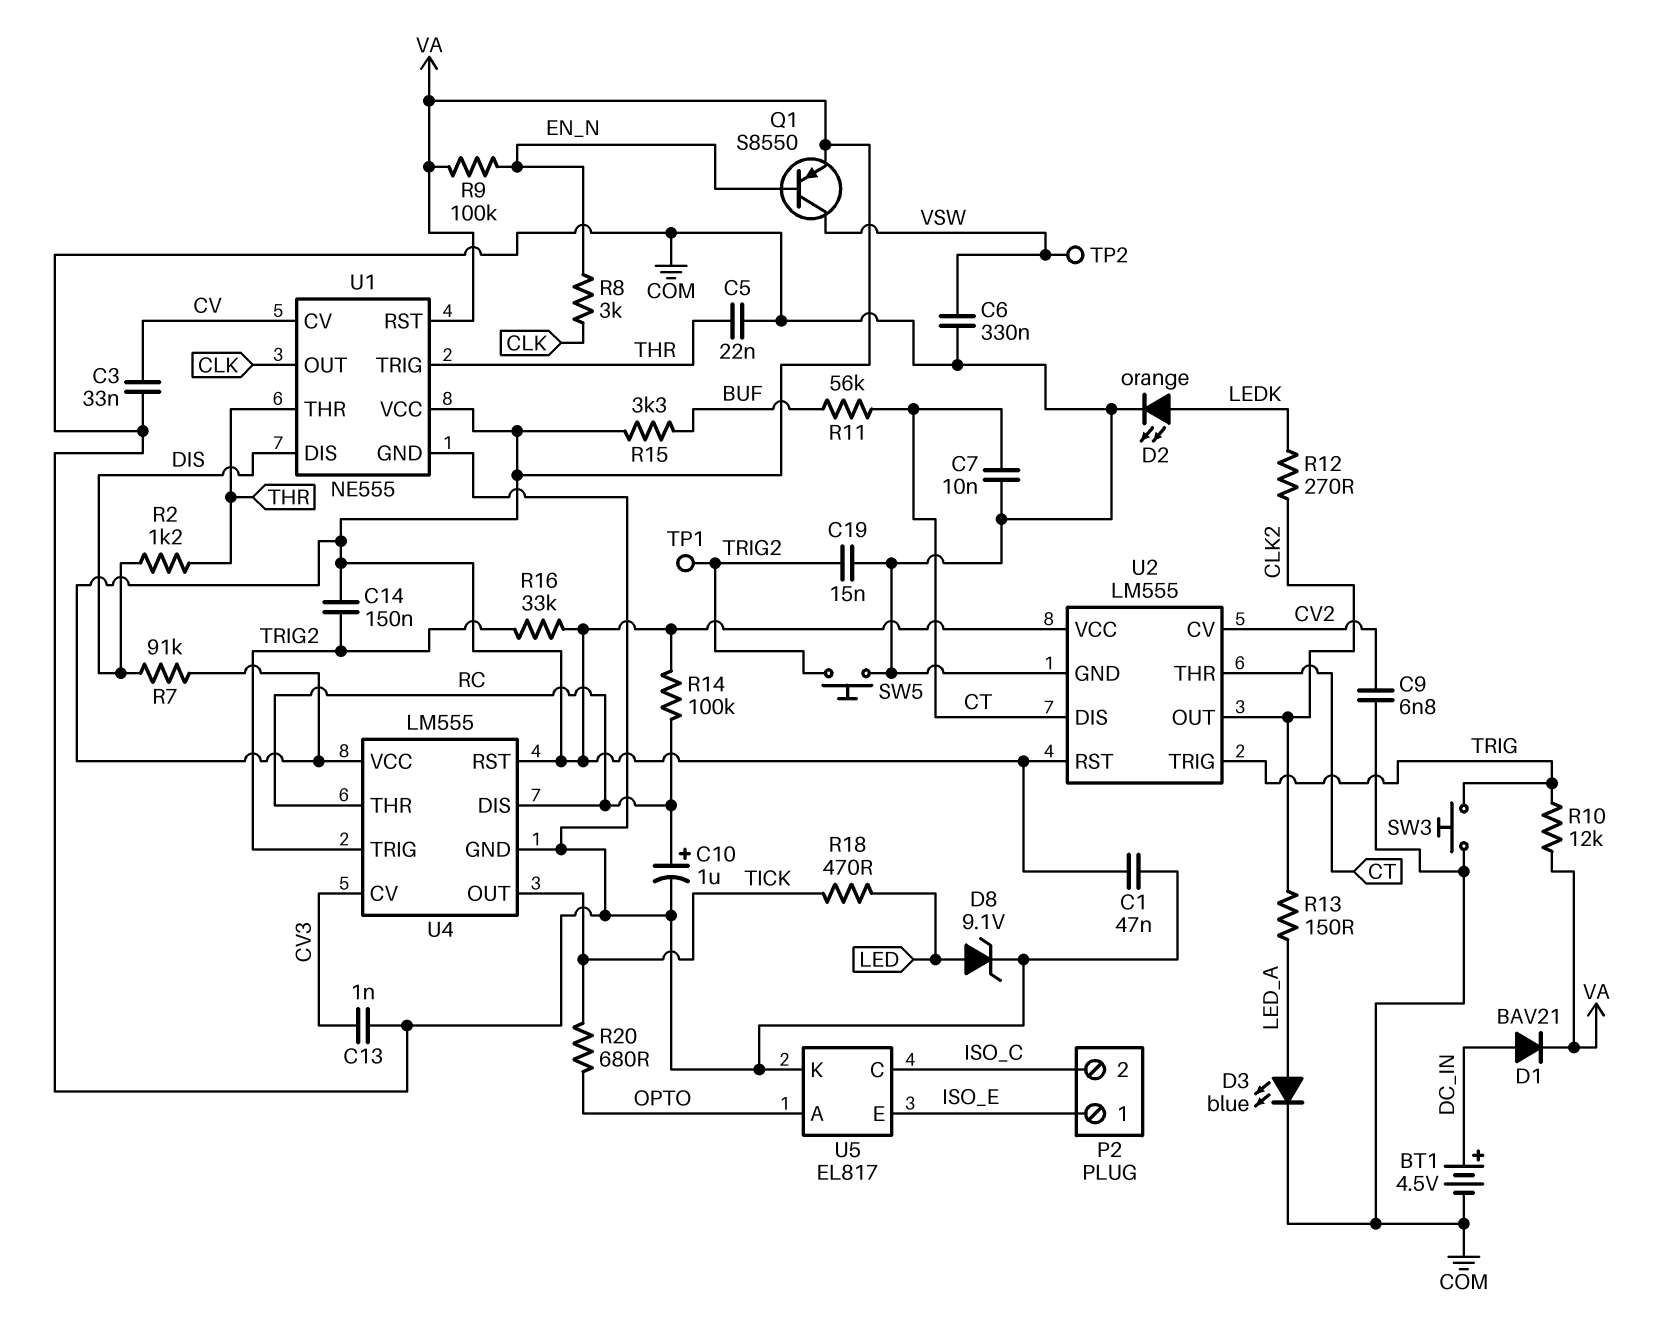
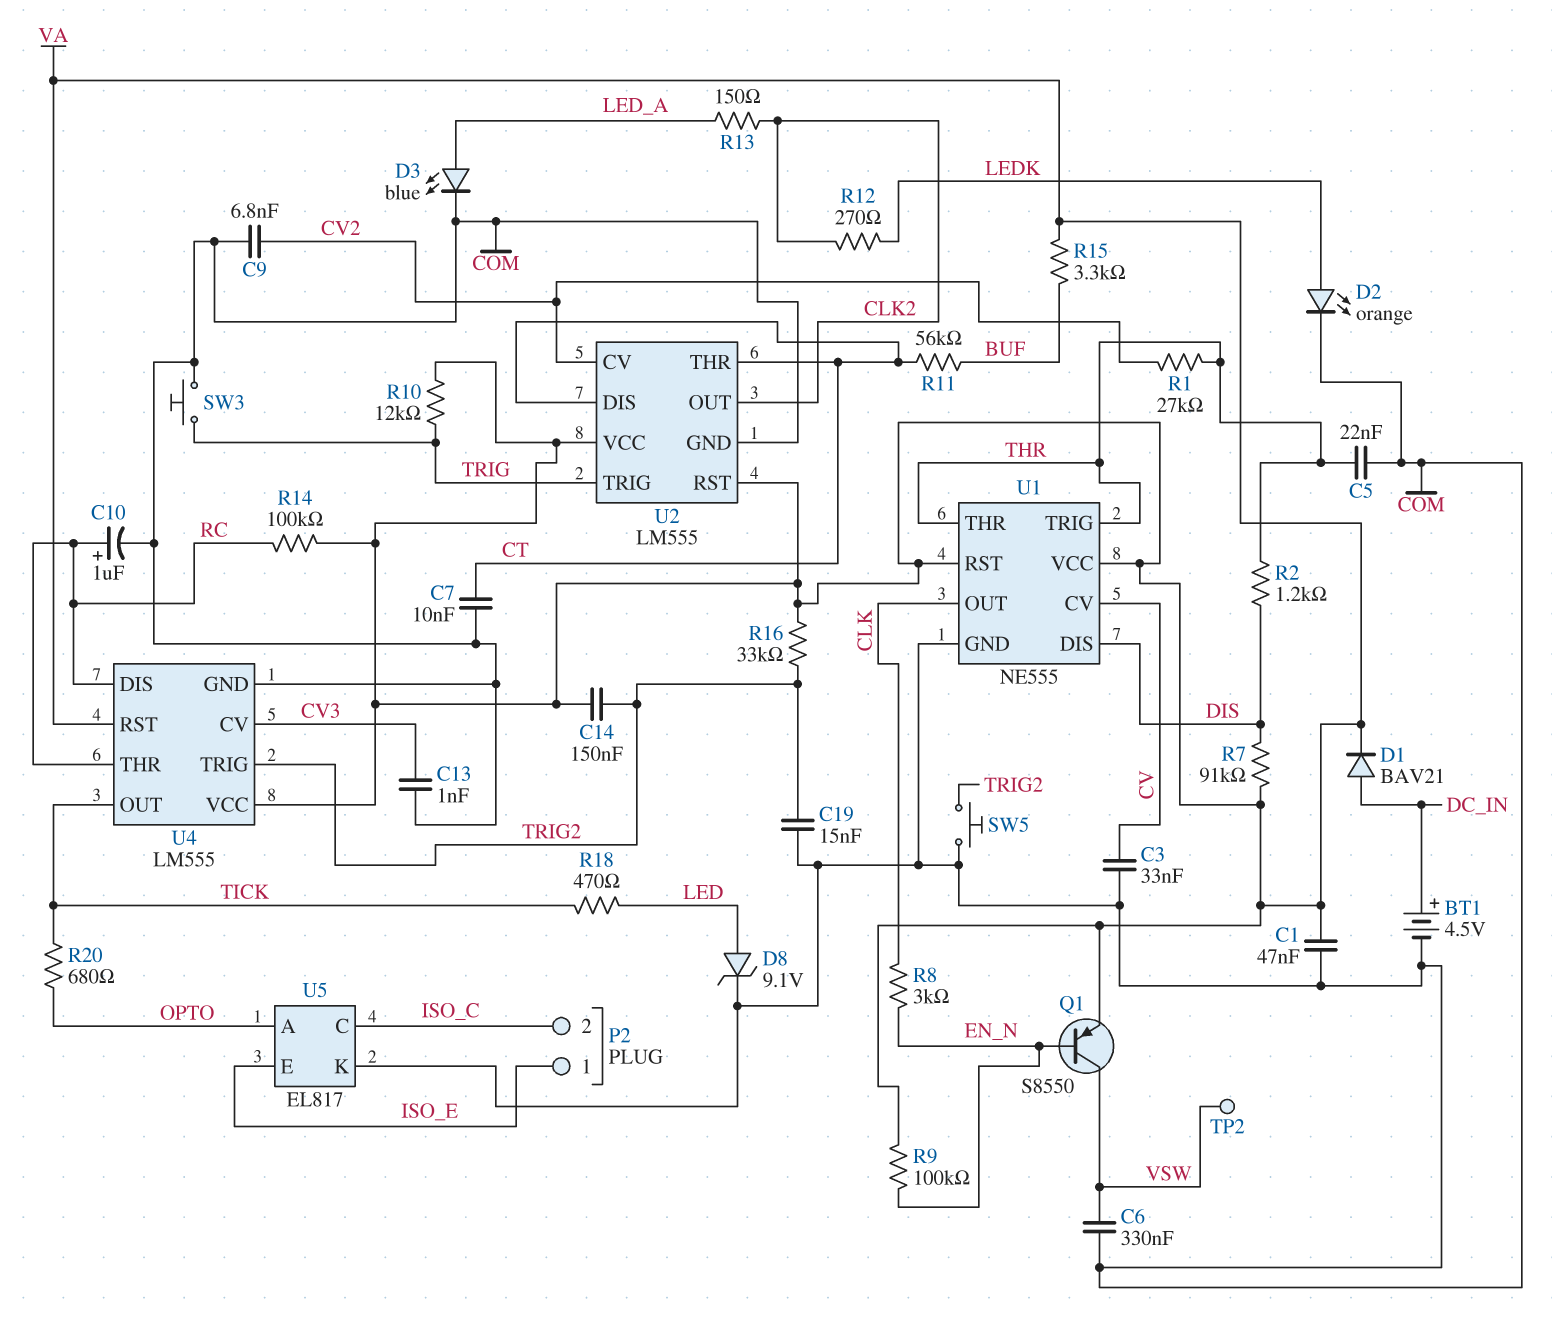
R1: none -> 27k (CV2, THR)
TP1: test point (TRIG2) -> none

